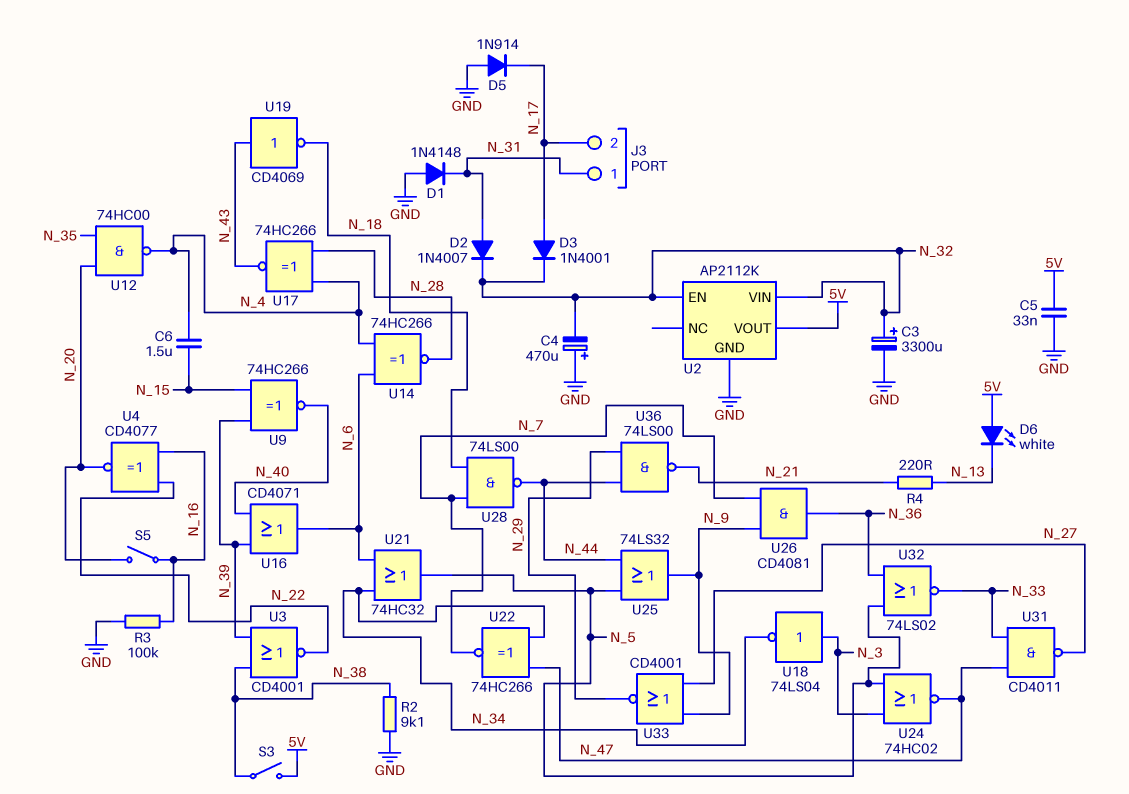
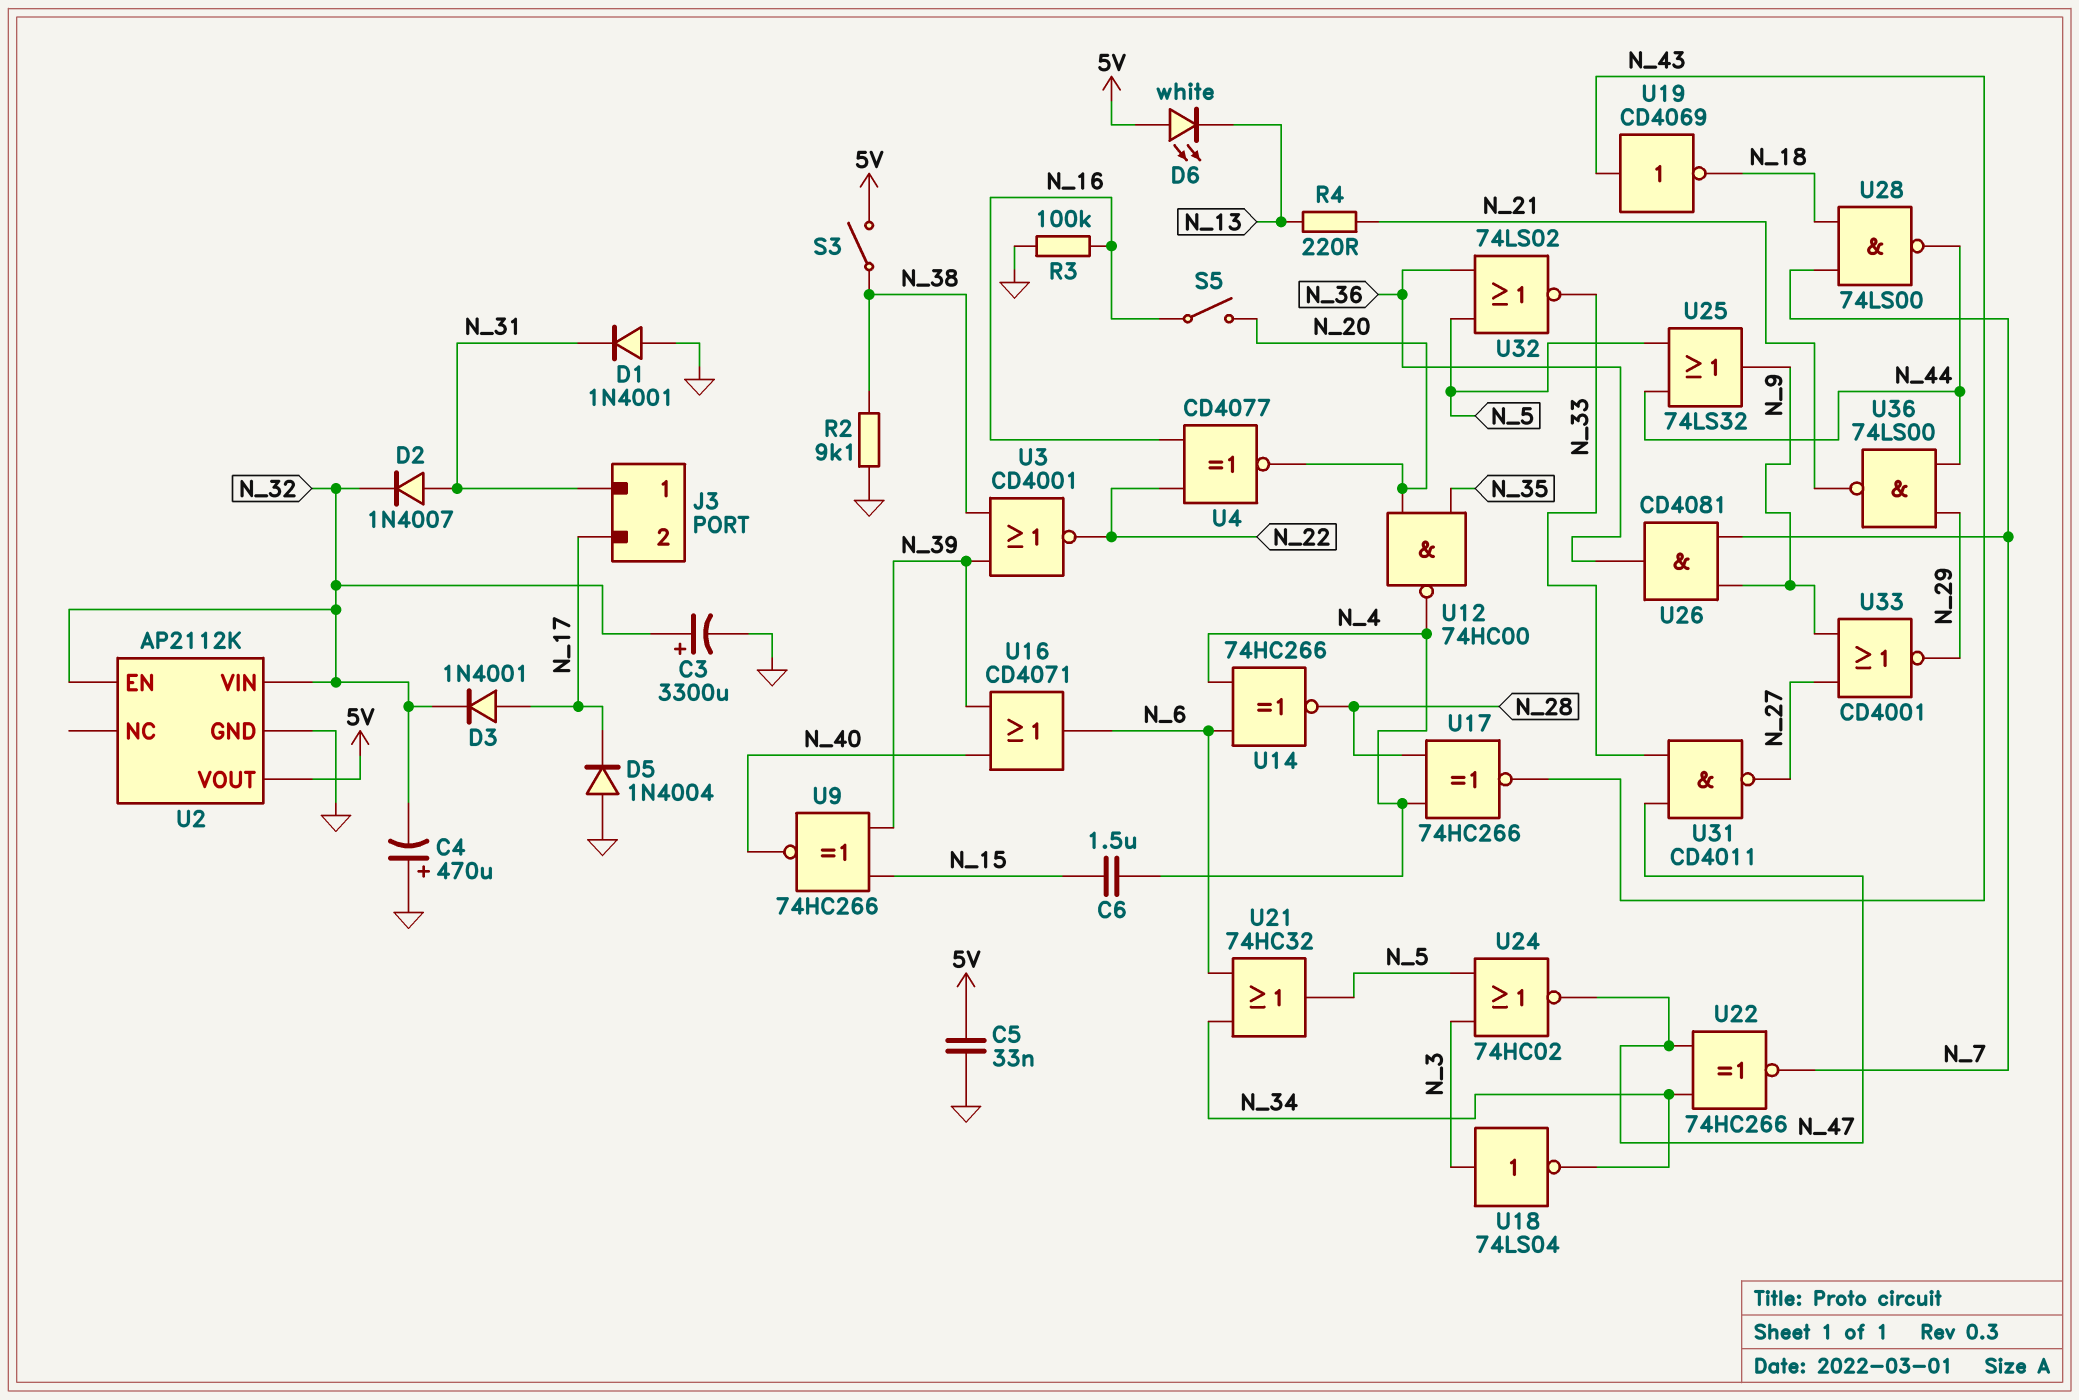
D1: diode 1N4148 (A GND, K N_31) -> diode 1N4001 (A GND, K N_31)
D5: diode 1N914 (A GND, K N_17) -> diode 1N4004 (A GND, K N_17)

